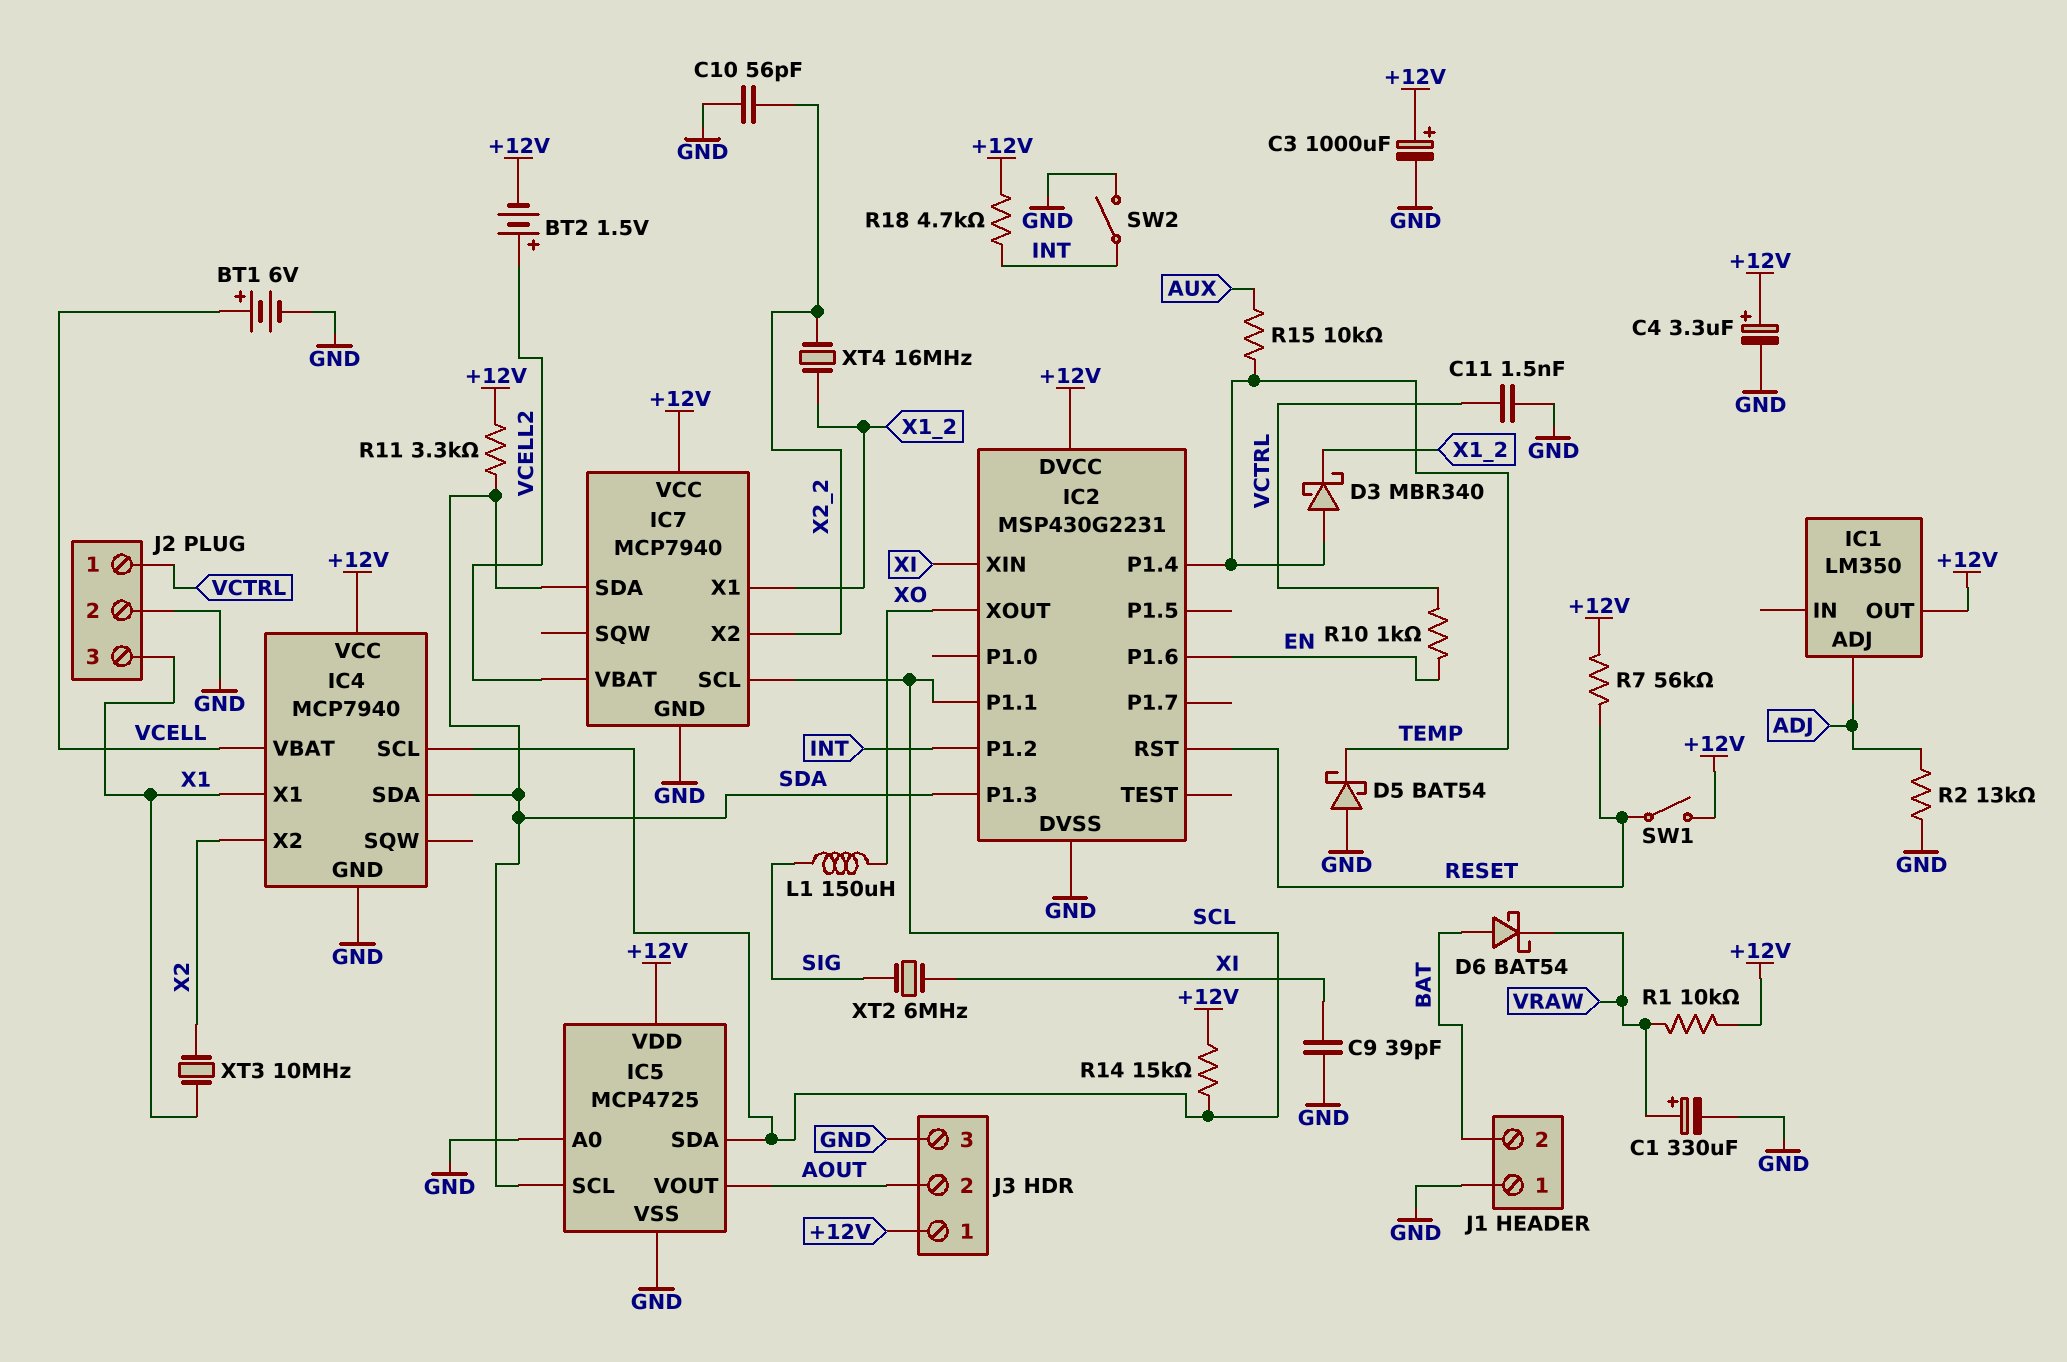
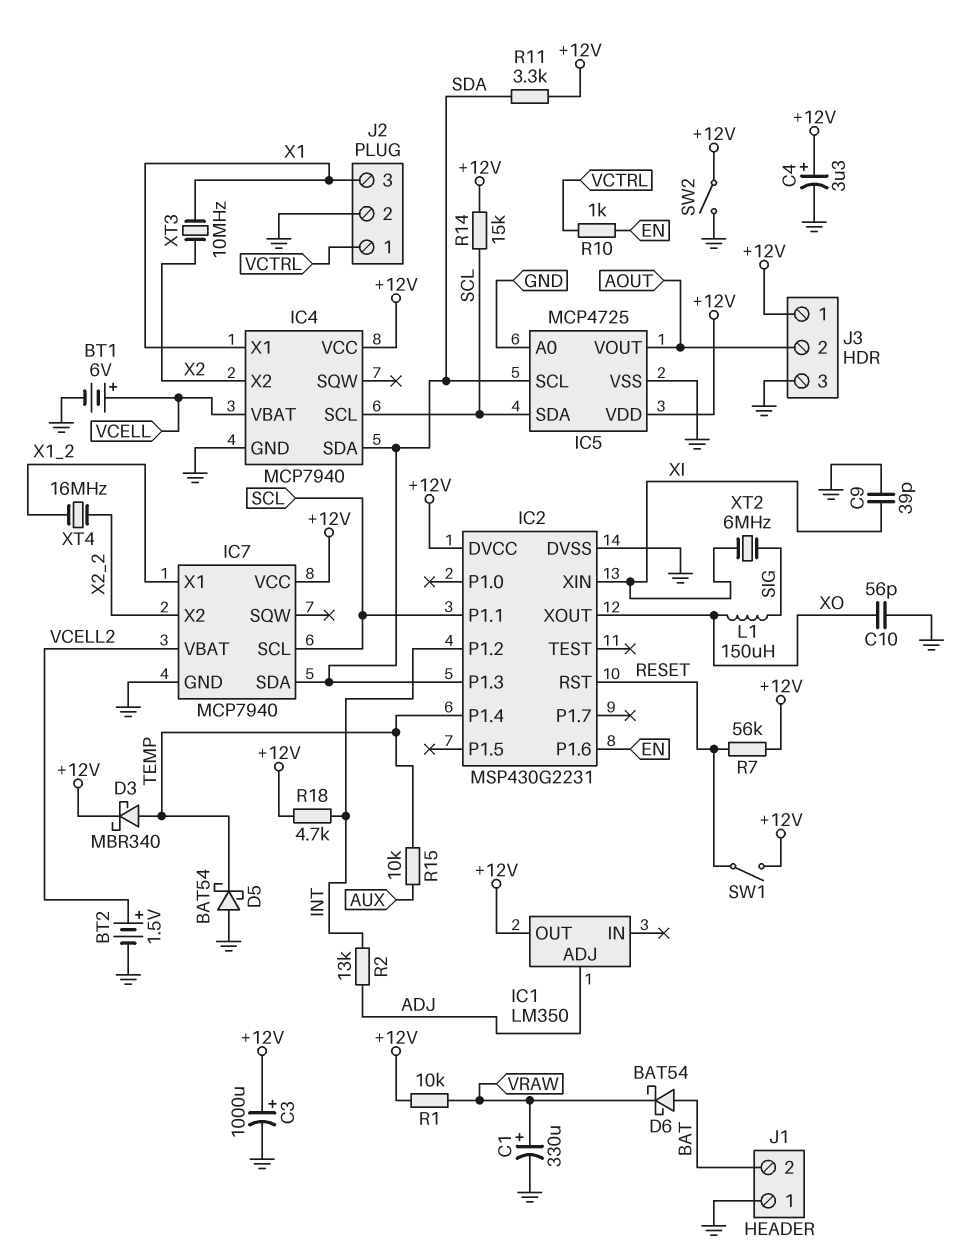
BT2: 1.5V (plus VCELL2, minus +12V) -> 1.5V (plus VCELL2, minus GND)
C10: 56pF (GND, X2_2) -> 56pF (GND, XO)
C11: 1.5nF (GND, VCTRL) -> none
D3: schottky MBR340 (A TEMP, K X1_2) -> schottky MBR340 (A TEMP, K +12V)
R2: 13k (ADJ, GND) -> 13k (ADJ, INT)
SW2: switch (GND, INT) -> switch (+12V, GND)

